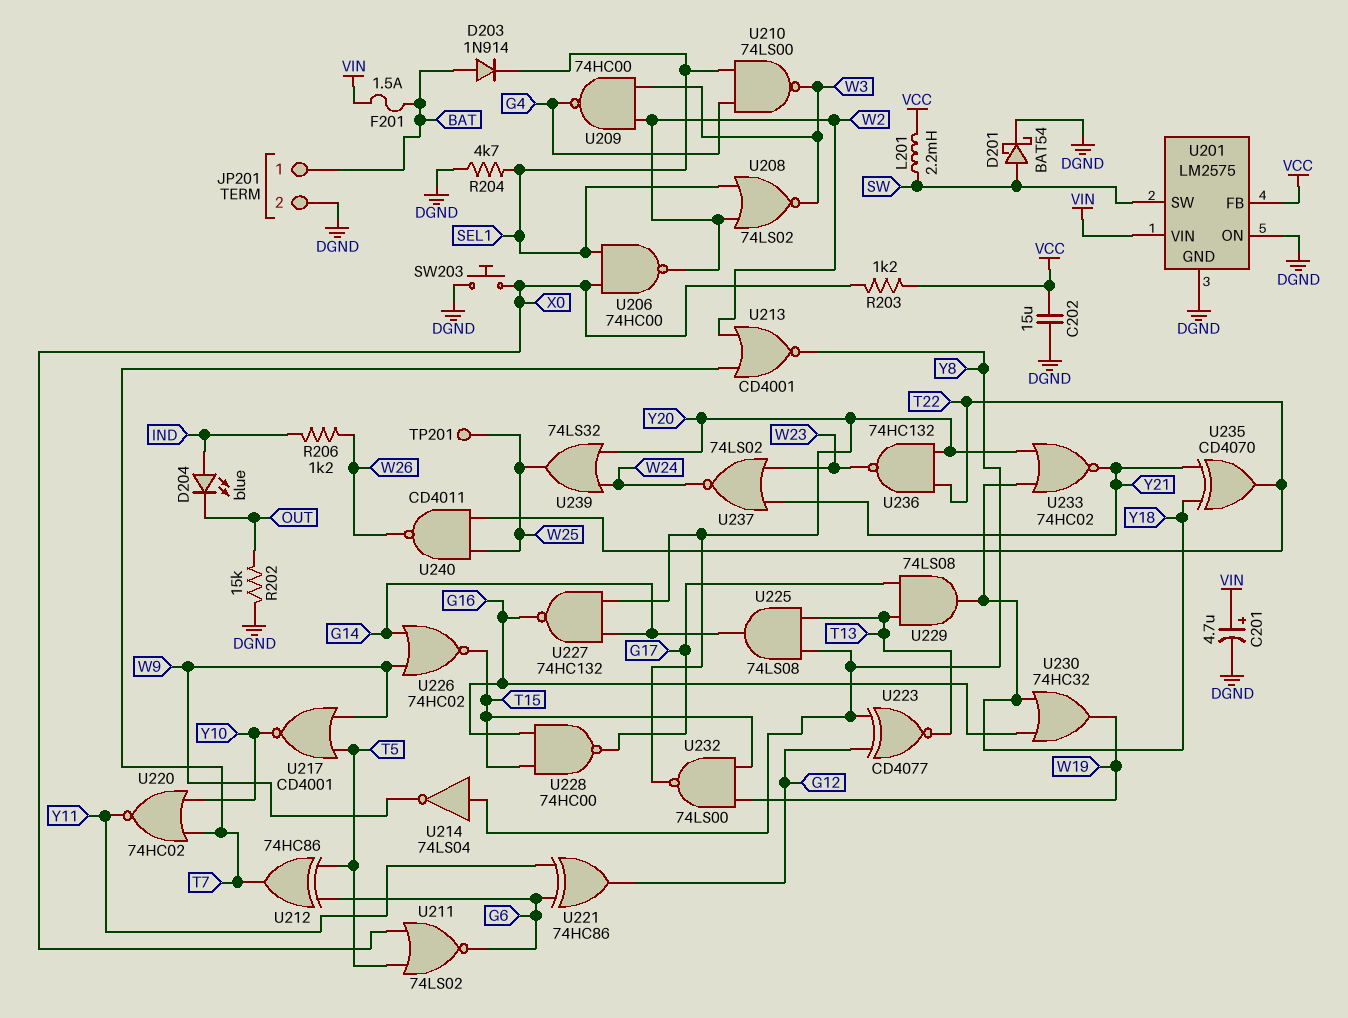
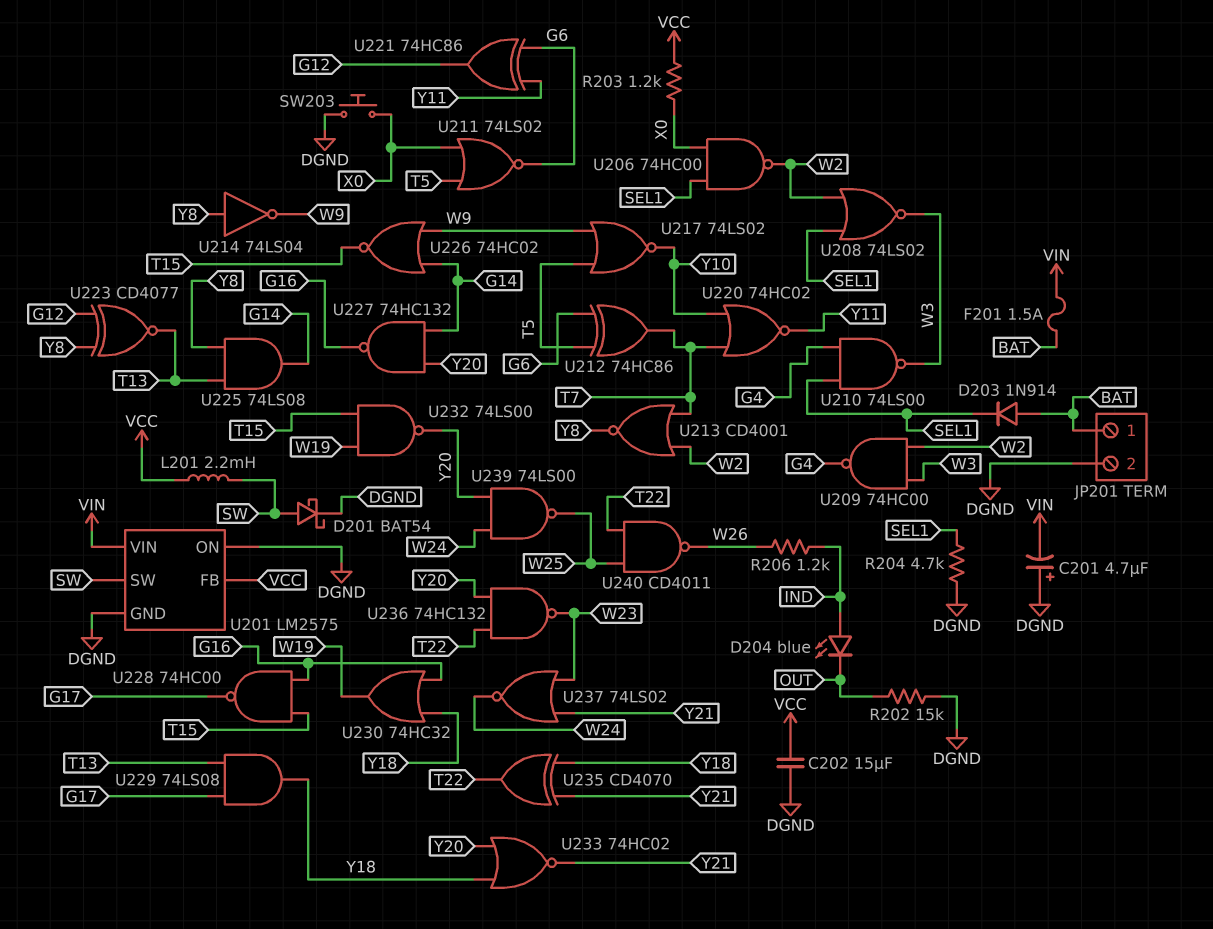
C201: 4.7uF (plus VIN, minus DGND) -> 4.7uF (plus DGND, minus VIN)
TP201: test point (W25) -> none
U217: NOR CD4001 (in T5, in W9, out Y10) -> NOR 74LS02 (in T5, in W9, out Y10)
U239: OR 74LS32 (in W24, in Y20, out W25) -> NAND 74LS00 (in W24, in Y20, out W25)

